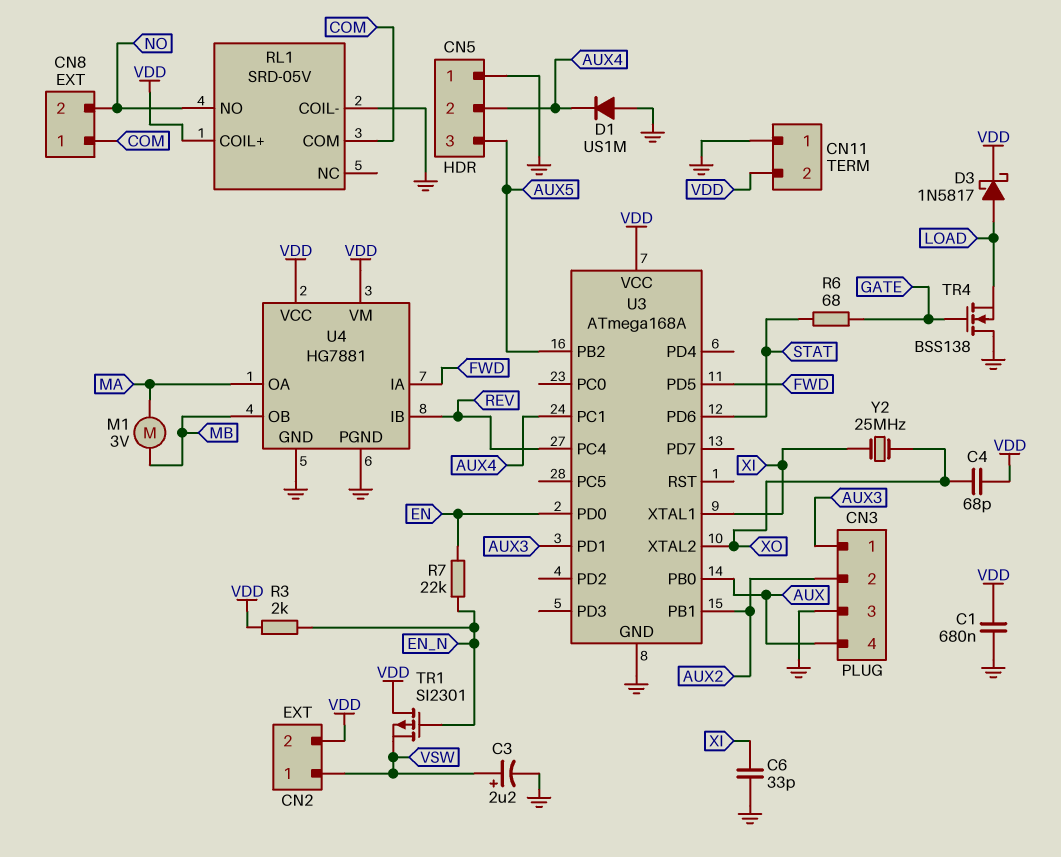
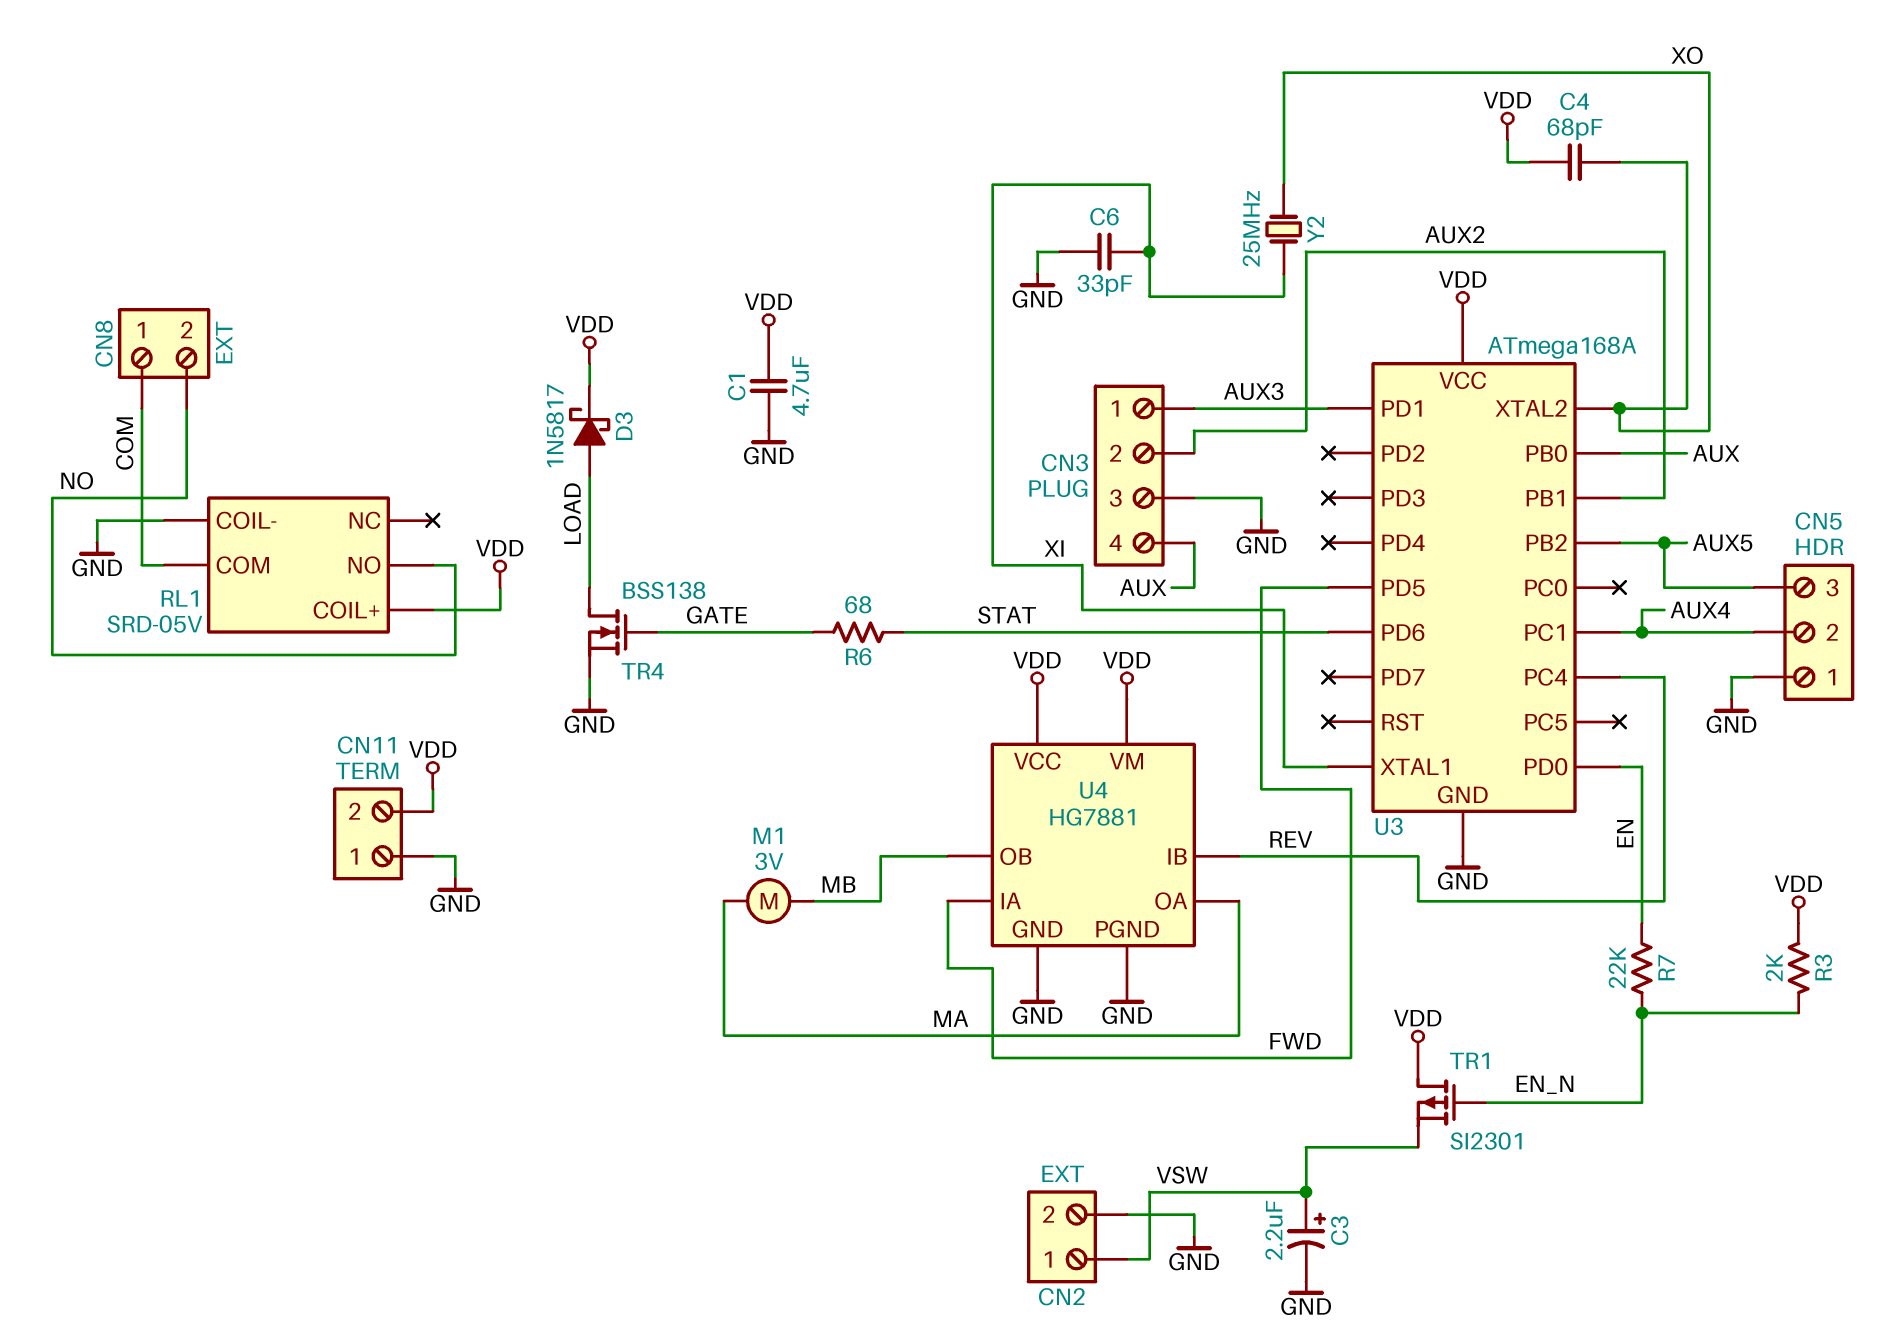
C1: 680nF (GND, VDD) -> 4.7uF (GND, VDD)
CN2 pin 2: VDD -> GND
D1: diode US1M (A GND, K AUX4) -> none
TR4: NMOS BSS138 (G GATE, D GND, S LOAD) -> NMOS BSS138 (G GATE, D LOAD, S GND)

